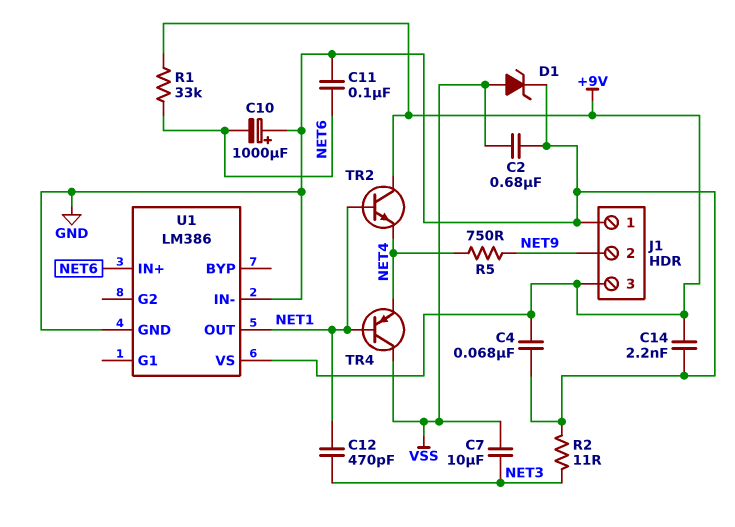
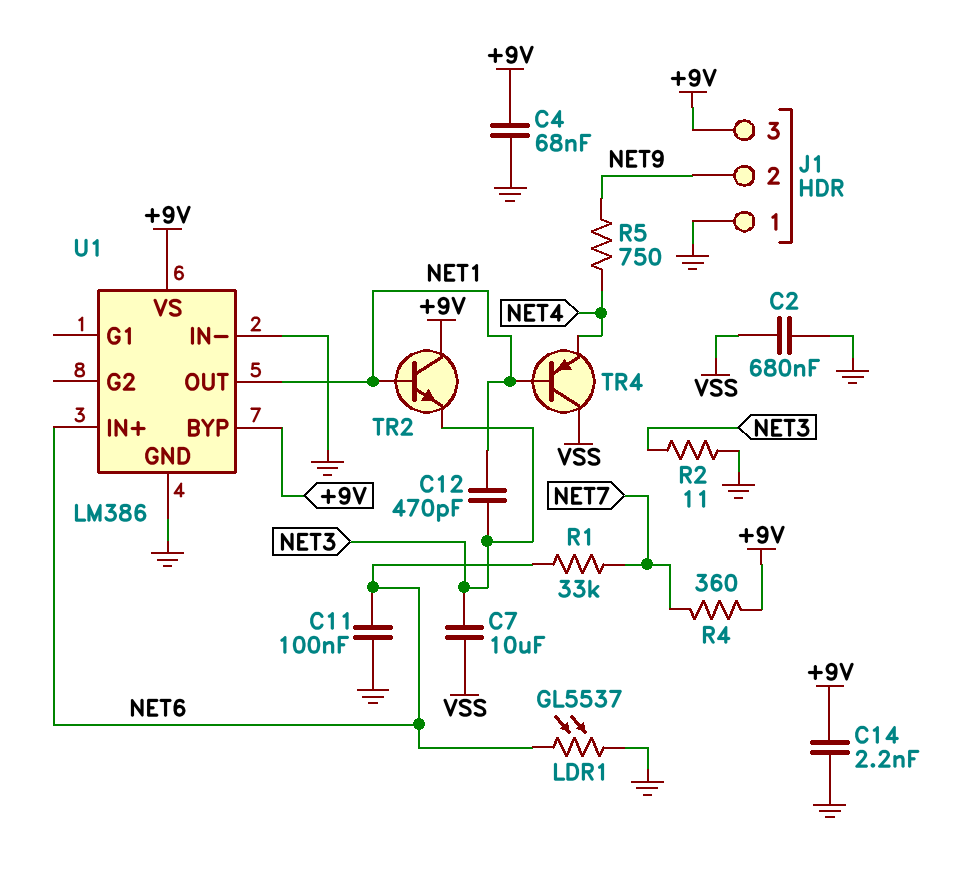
C10: 1000uF (plus GND, minus NET6) -> none
D1: zener (A VSS, K GND) -> none
LDR1: none -> GL5537 (GND, NET6)
R1: 33k (+9V, NET6) -> 33k (NET6, NET7)
R4: none -> 360 (+9V, NET7)
TR2: NPN (B NET1, C +9V, E NET4) -> NPN (B NET1, C +9V, E NET3)
U1 pin BYP: none -> +9V

